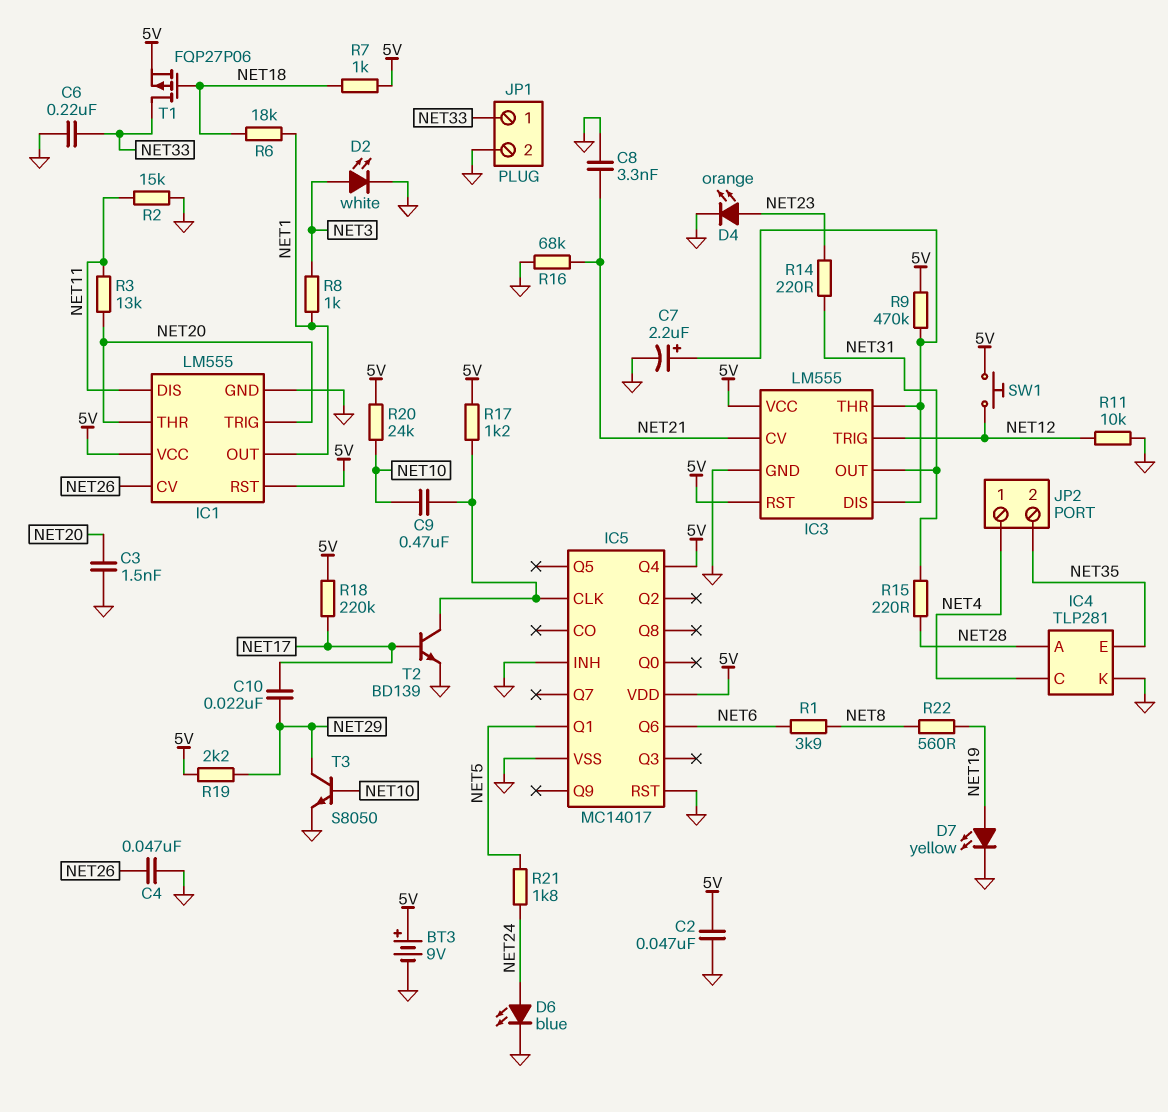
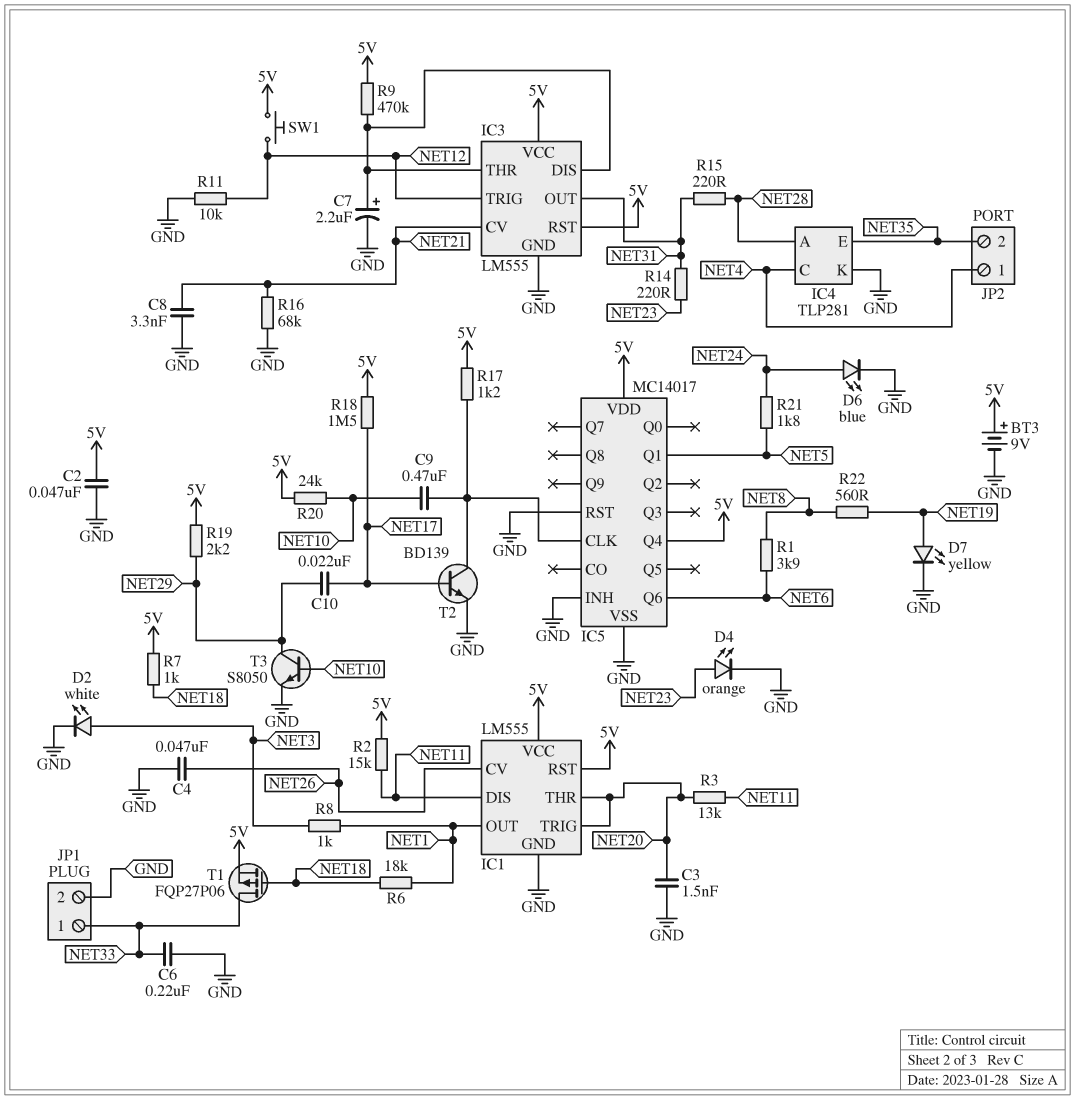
R2: 15k (GND, NET11) -> 15k (5V, NET11)
R18: 220k (5V, NET17) -> 1.5M (5V, NET17)

